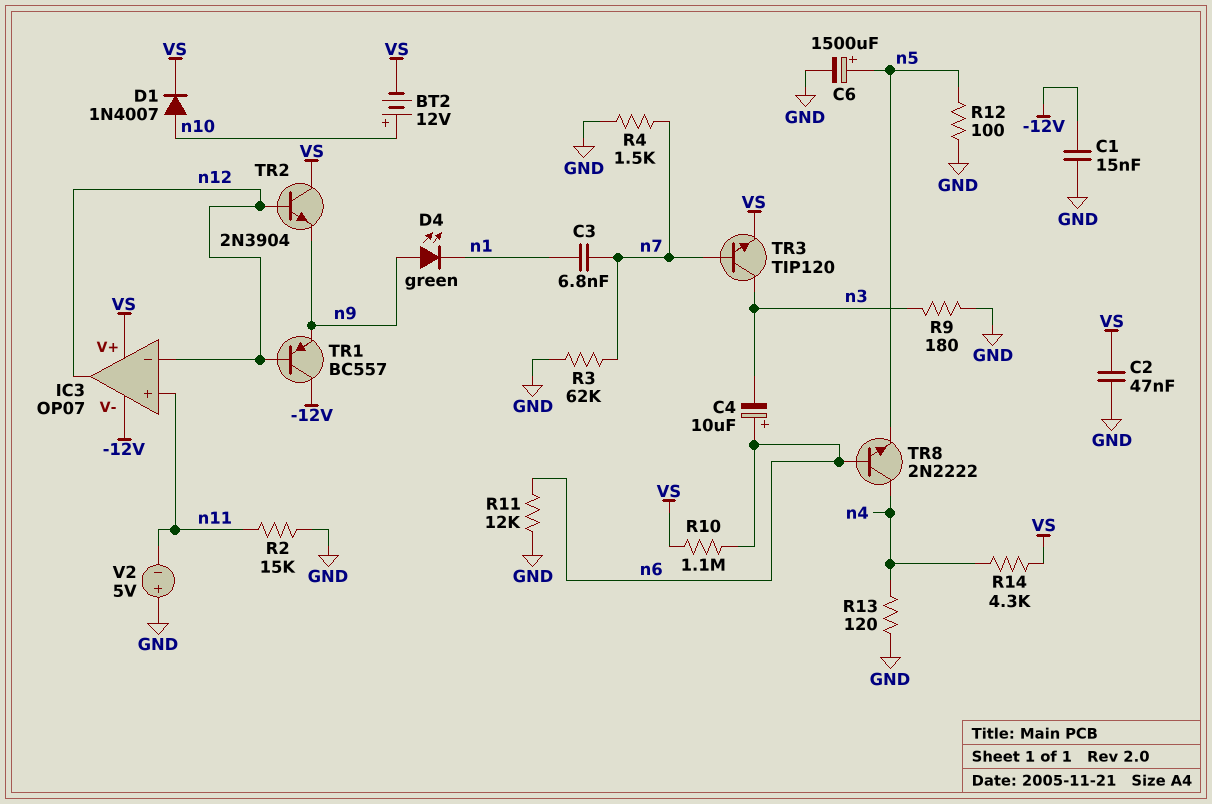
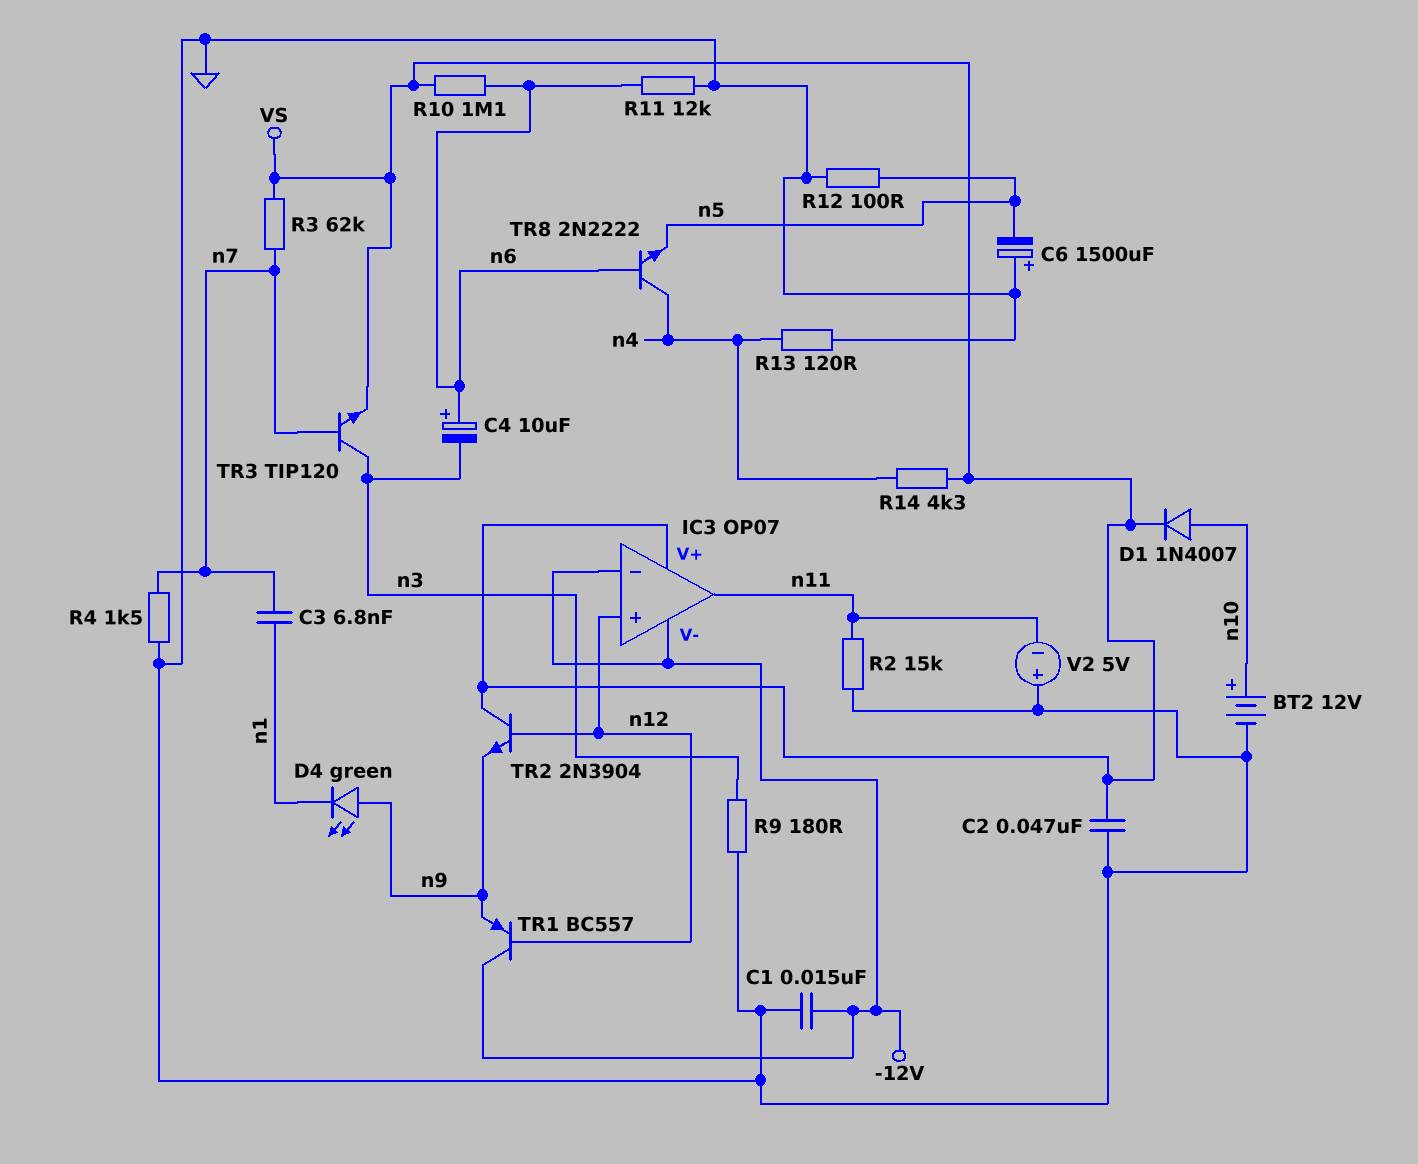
BT2: 12V (plus n10, minus VS) -> 12V (plus n10, minus GND)
C6: 1500uF (plus n5, minus GND) -> 1500uF (plus GND, minus n5)
IC3 pin in+: n11 -> n12
IC3 pin in-: n12 -> -12V
IC3 pin out: n12 -> n11
R3: 62k (GND, n7) -> 62k (VS, n7)

